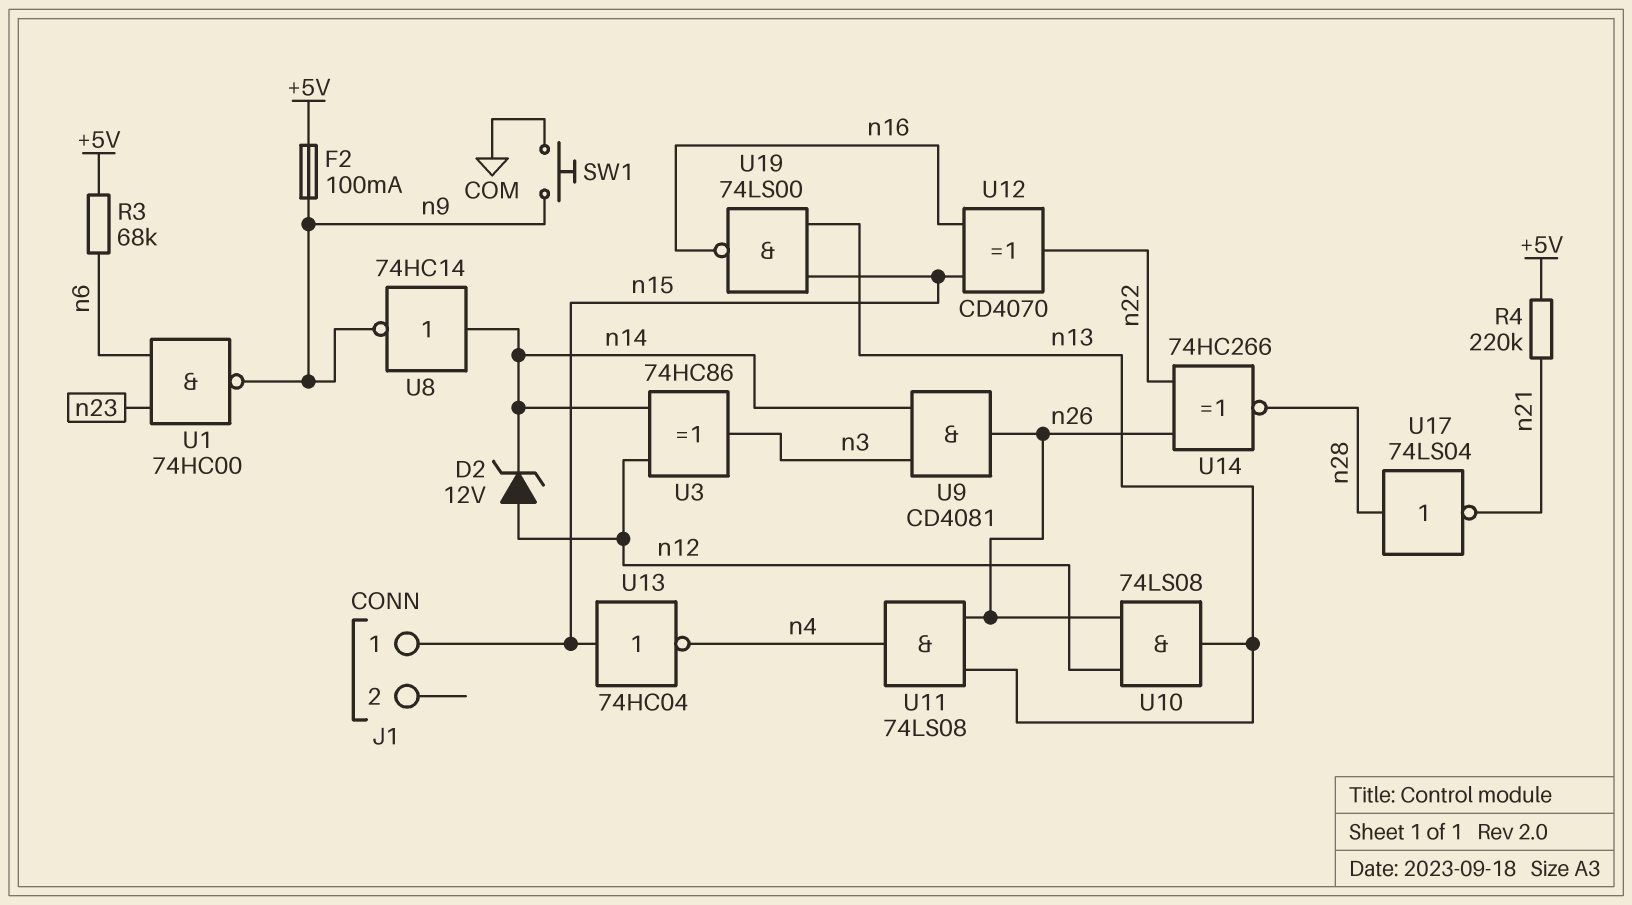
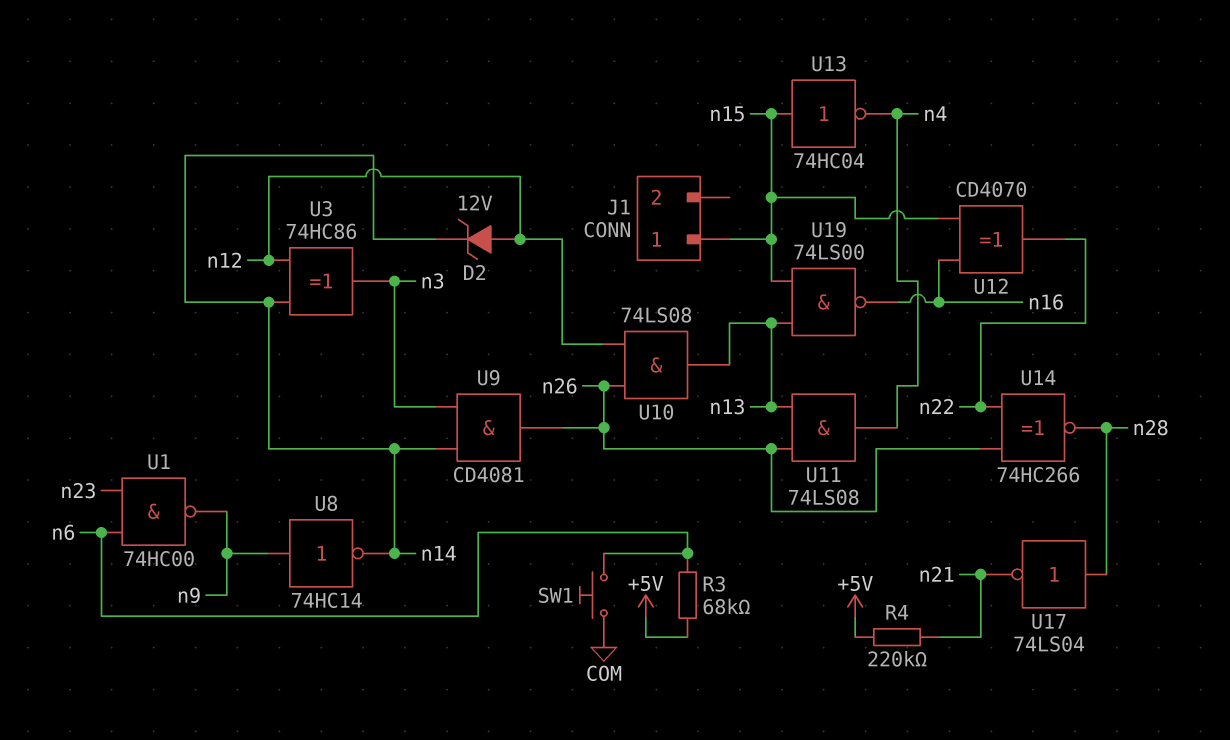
F2: 100mA (+5V, n9) -> none
SW1: button (COM, n9) -> button (COM, n6)
U8: NOT 74HC14 (in n14, out n9) -> NOT 74HC14 (in n9, out n14)

